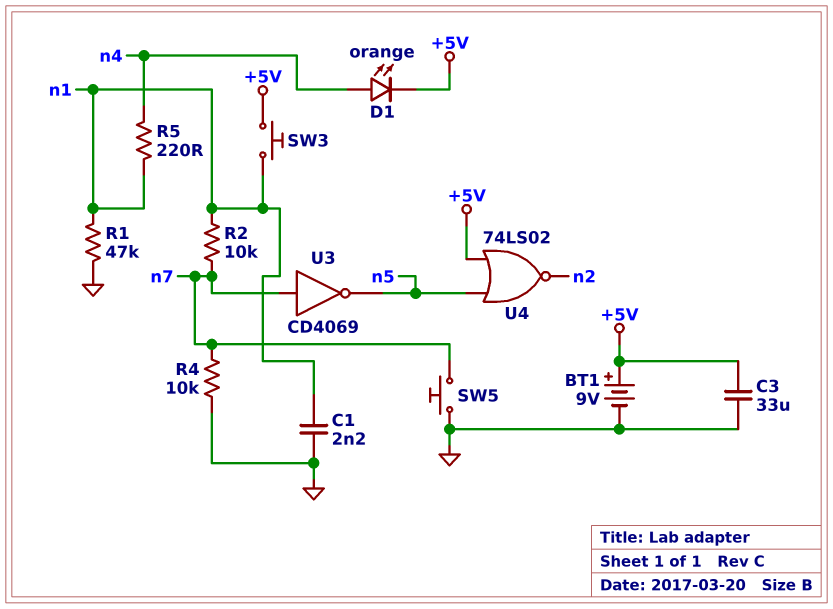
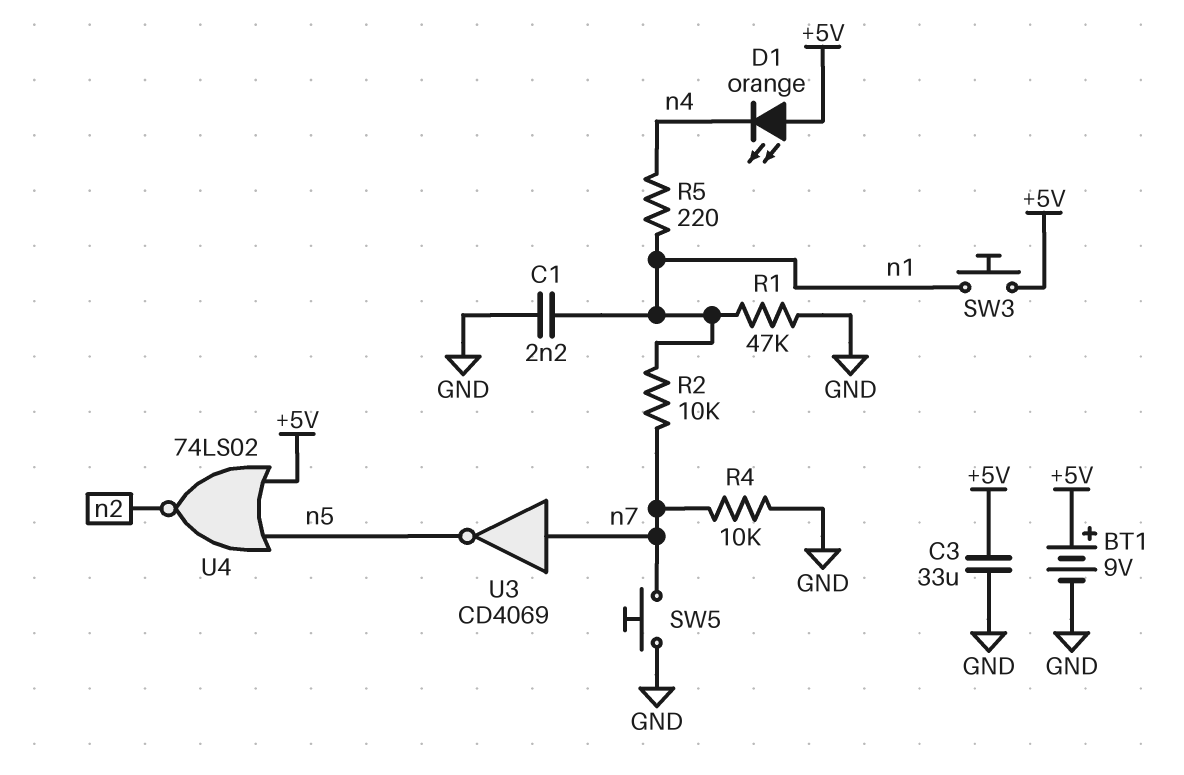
D1: LED orange (A n4, K +5V) -> LED orange (A +5V, K n4)

